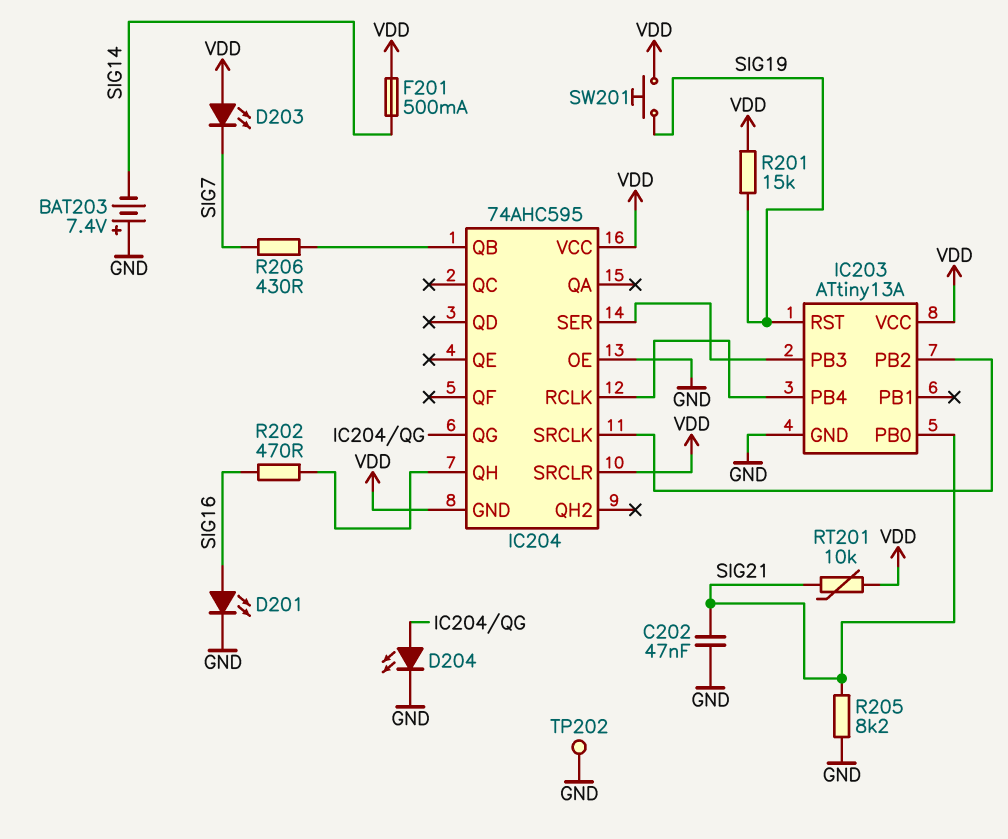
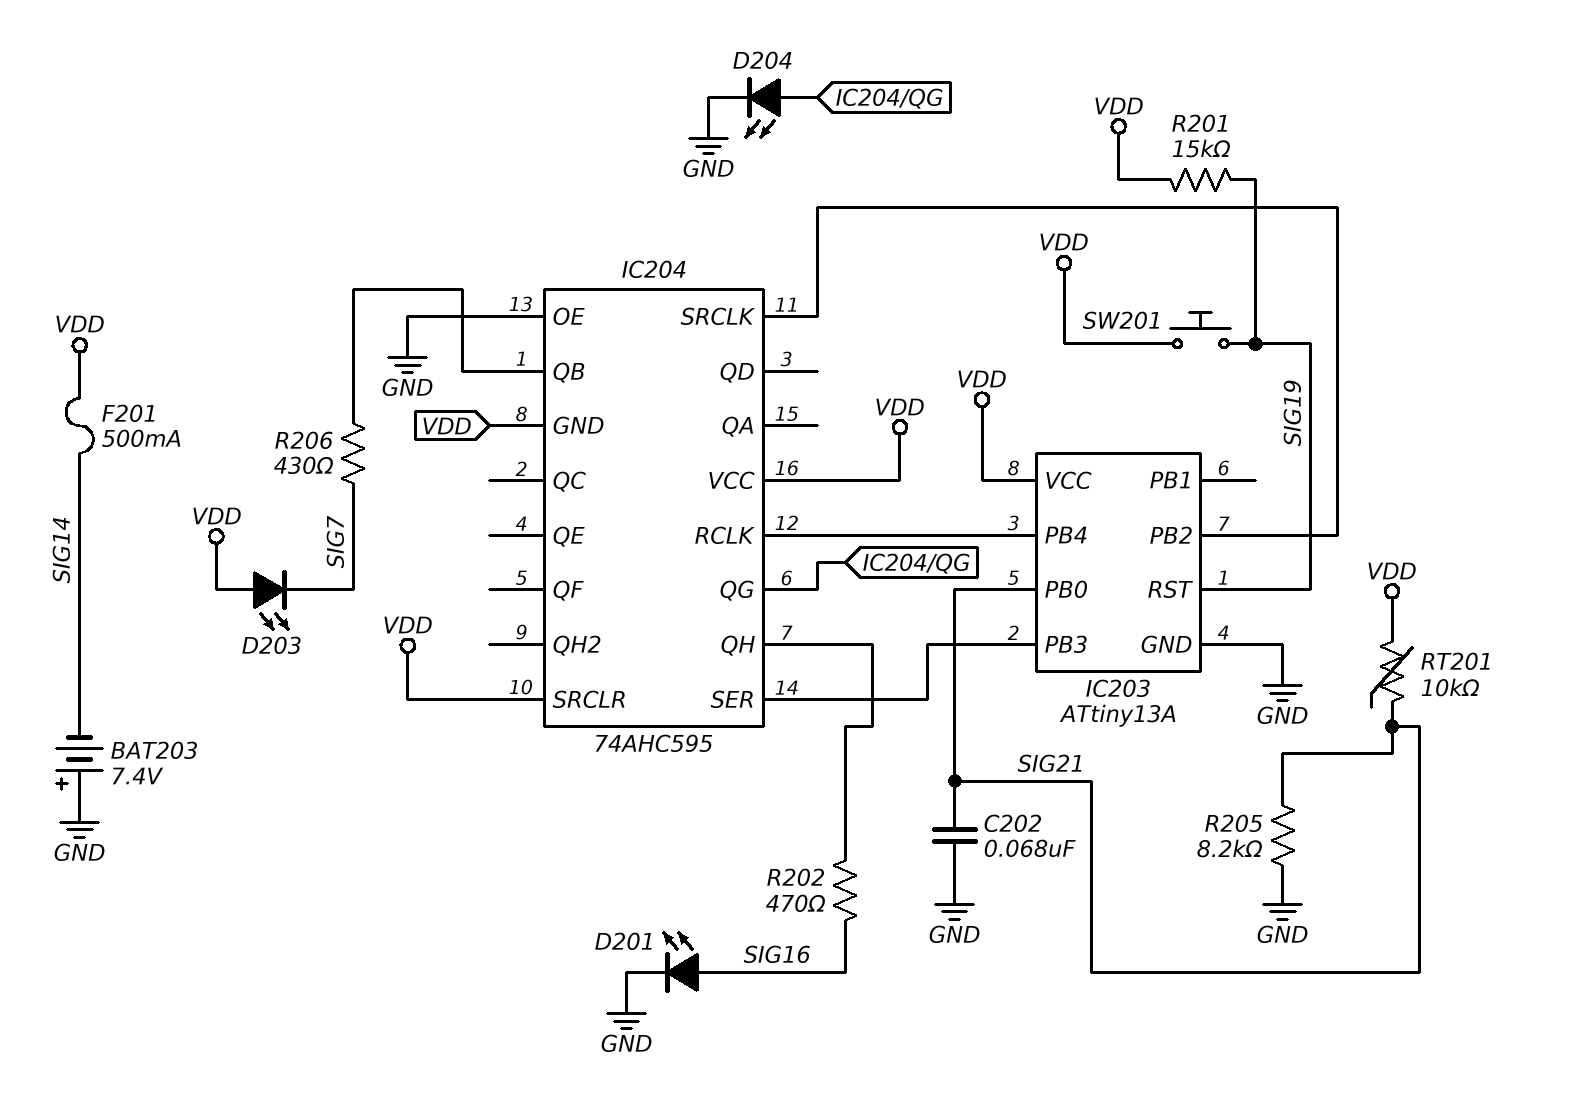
C202: 47nF (GND, SIG21) -> 68nF (GND, SIG21)
TP202: test point (GND) -> none

